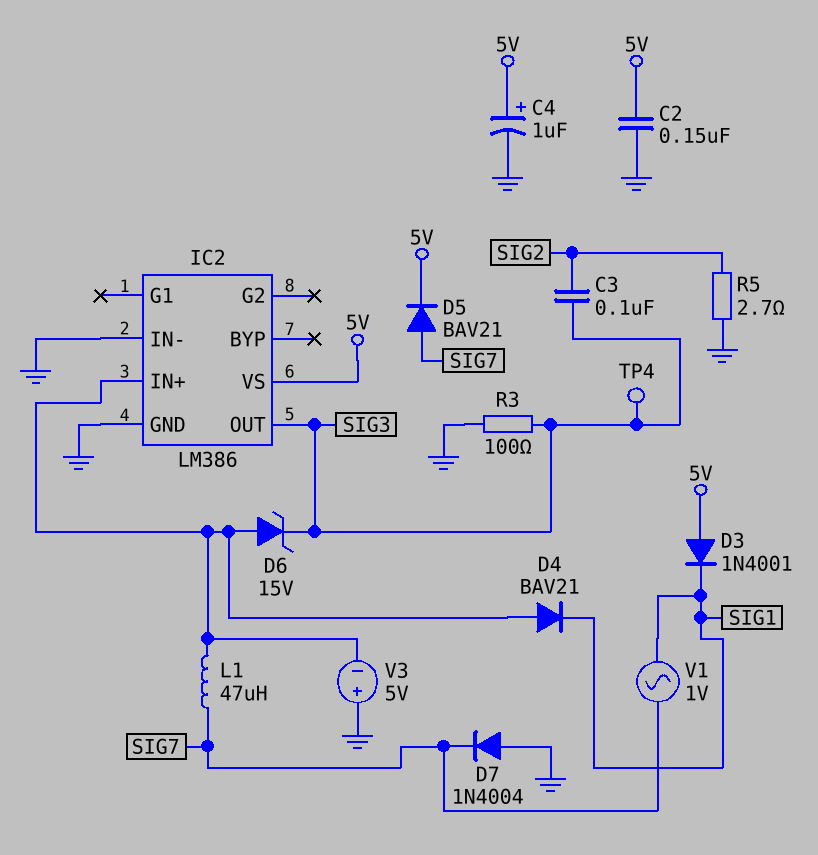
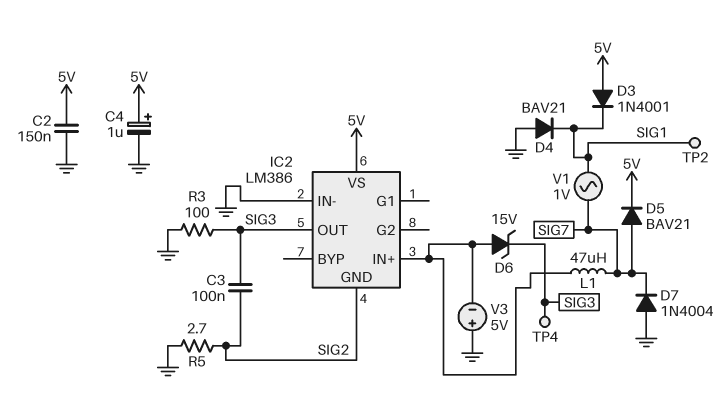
D4: diode BAV21 (A IC2/IN+, K SIG1) -> diode BAV21 (A GND, K SIG1)
IC2 pin GND: GND -> SIG2
TP2: none -> test point (SIG1)

